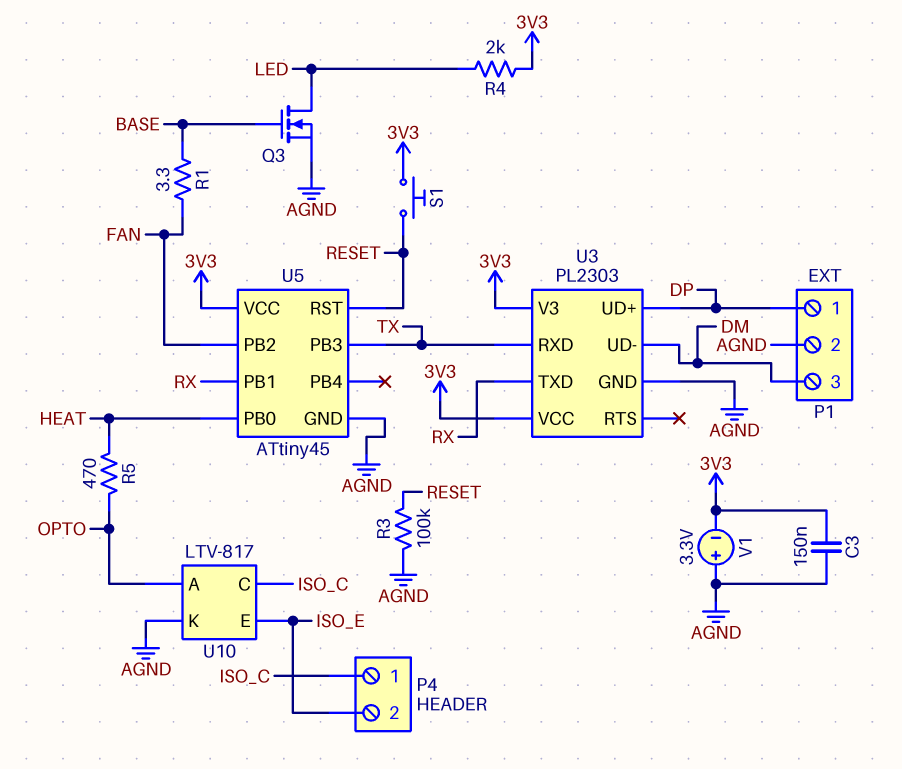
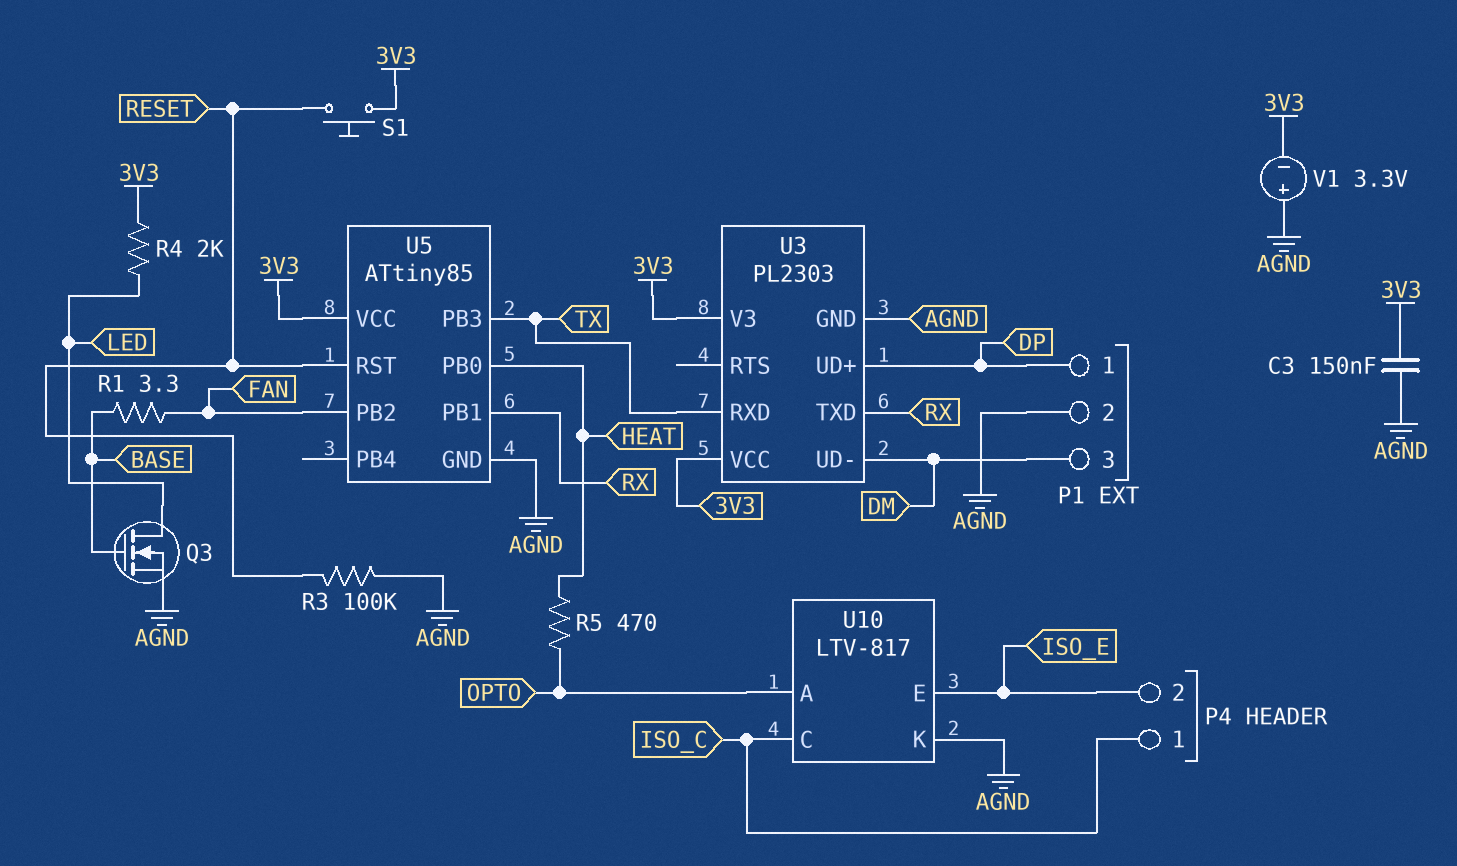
U5: ATtiny45 -> ATtiny85

